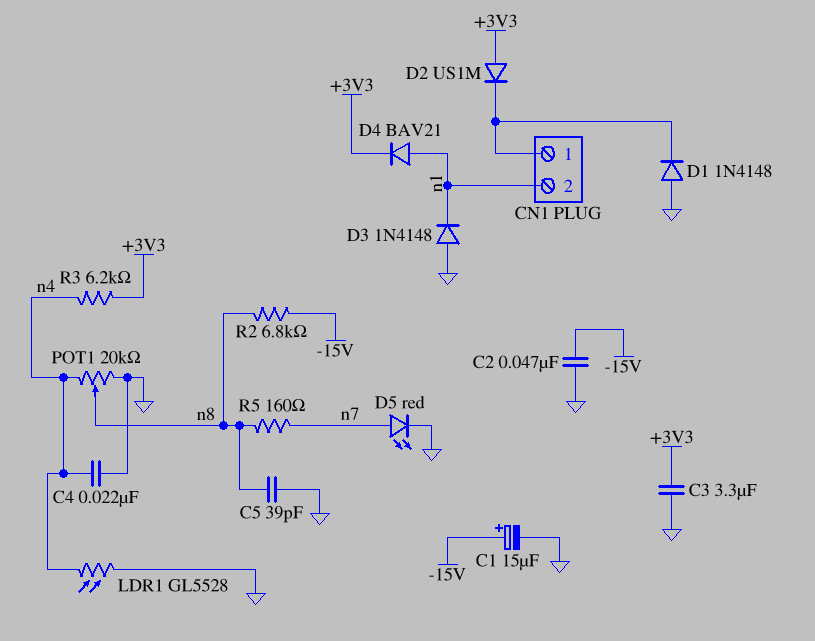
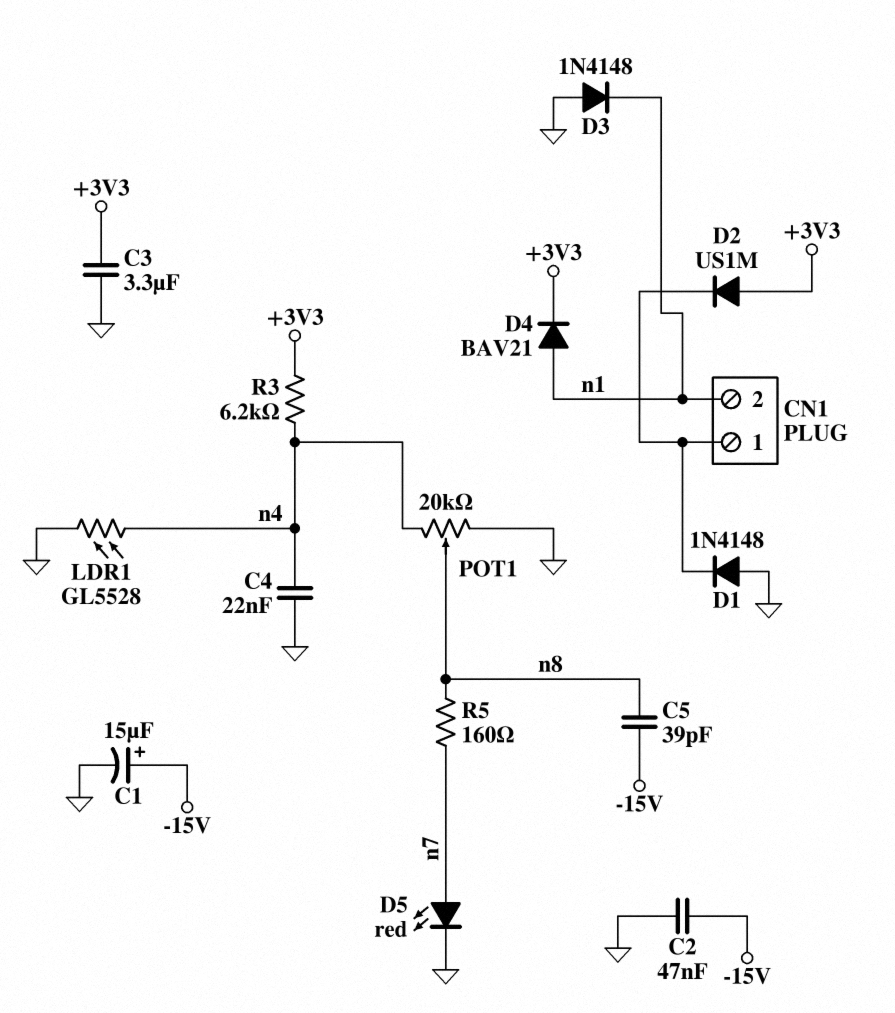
C5: 39pF (GND, n8) -> 39pF (-15V, n8)
R2: 6.8k (-15V, n8) -> none

